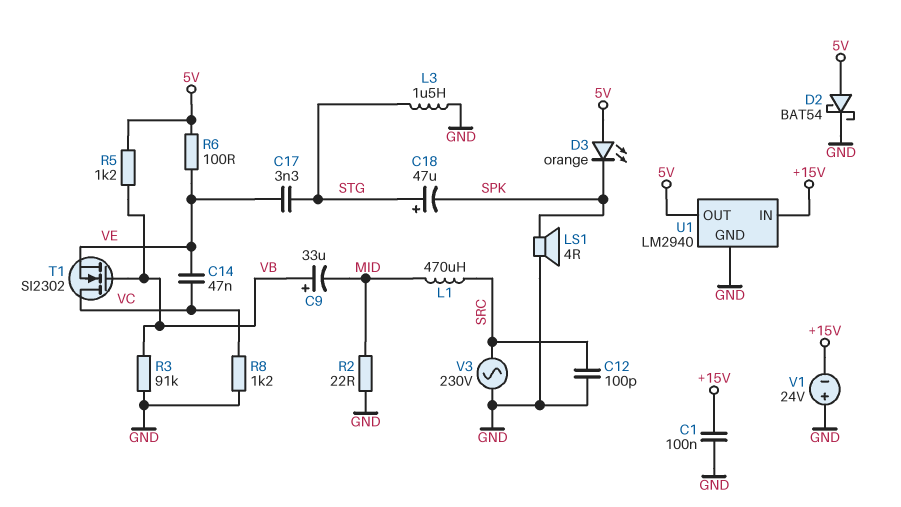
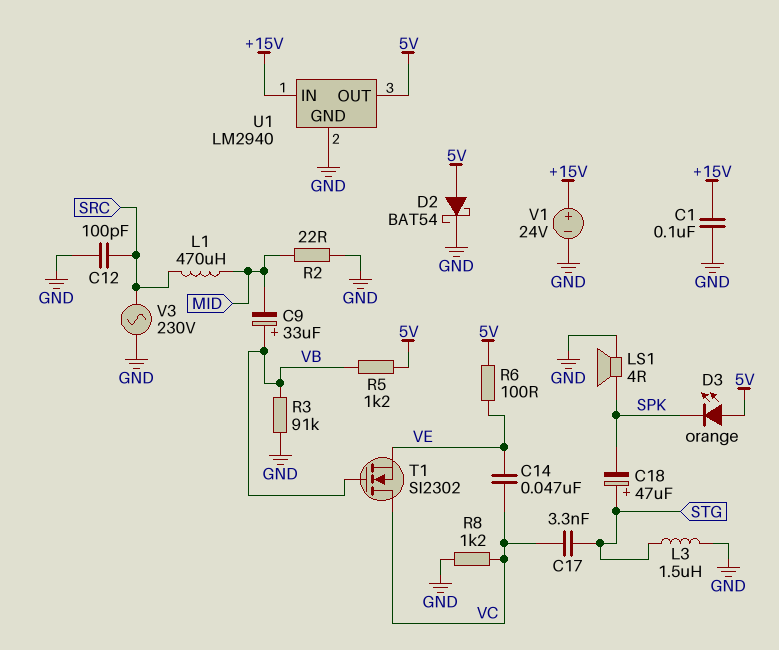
C17: 3.3nF (STG, VE) -> 3.3nF (STG, VC)
V1: 24V (plus GND, minus +15V) -> 24V (plus +15V, minus GND)

